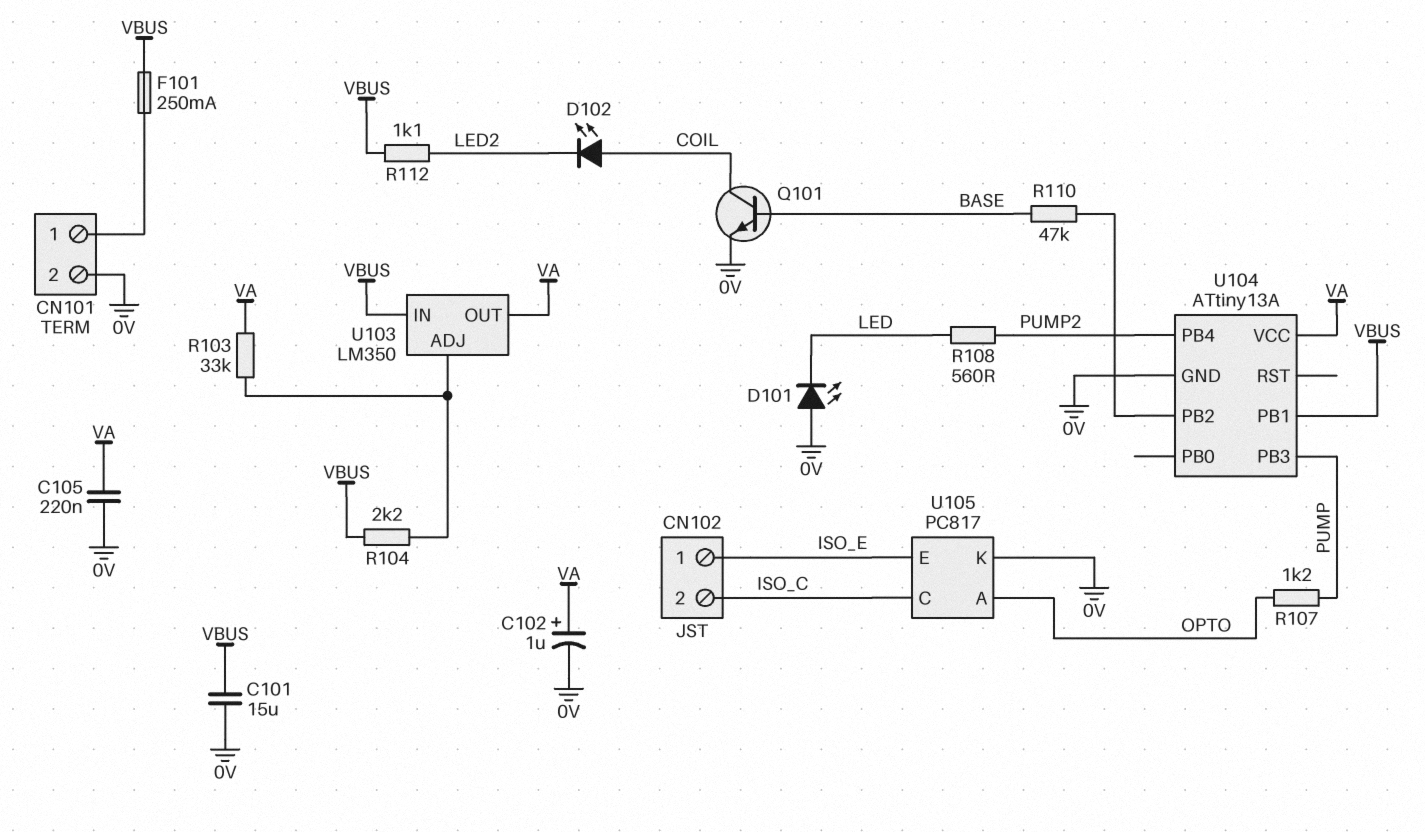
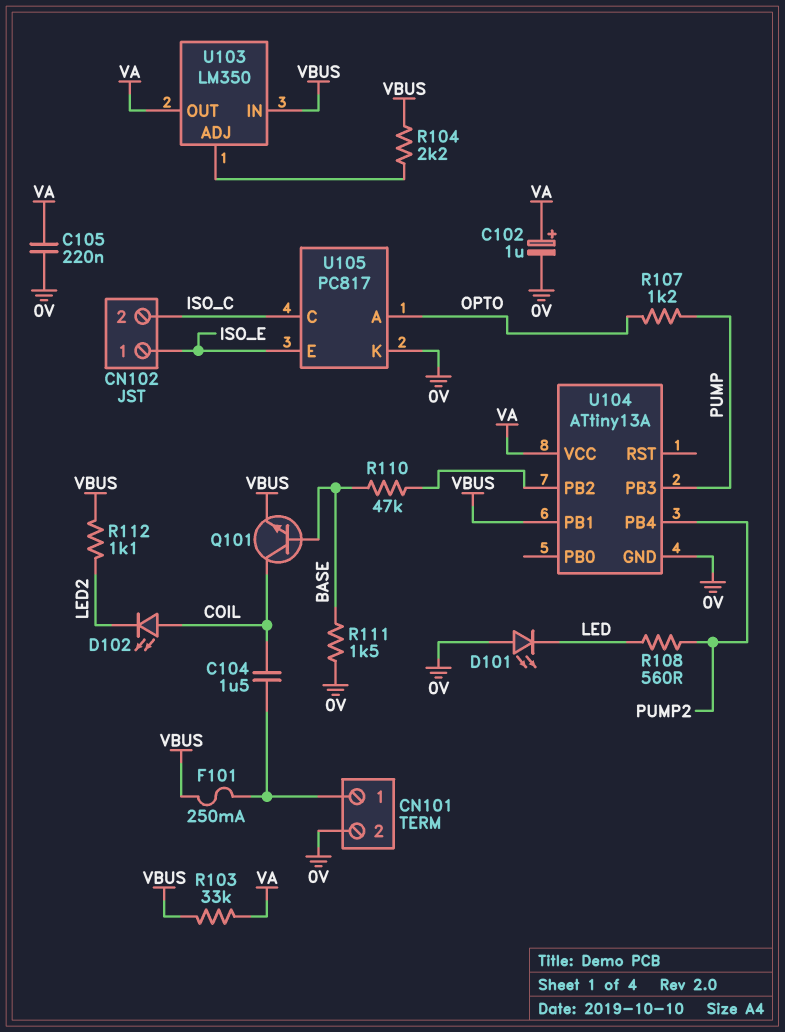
C101: 15uF (0V, VBUS) -> none
C104: none -> 1.5uF (CN101/1, COIL)
Q101: NPN (B BASE, C COIL, E 0V) -> NPN (B BASE, C COIL, E VBUS)
R103: 33k (U103/ADJ, VA) -> 33k (VA, VBUS)
R111: none -> 1.5k (0V, BASE)

